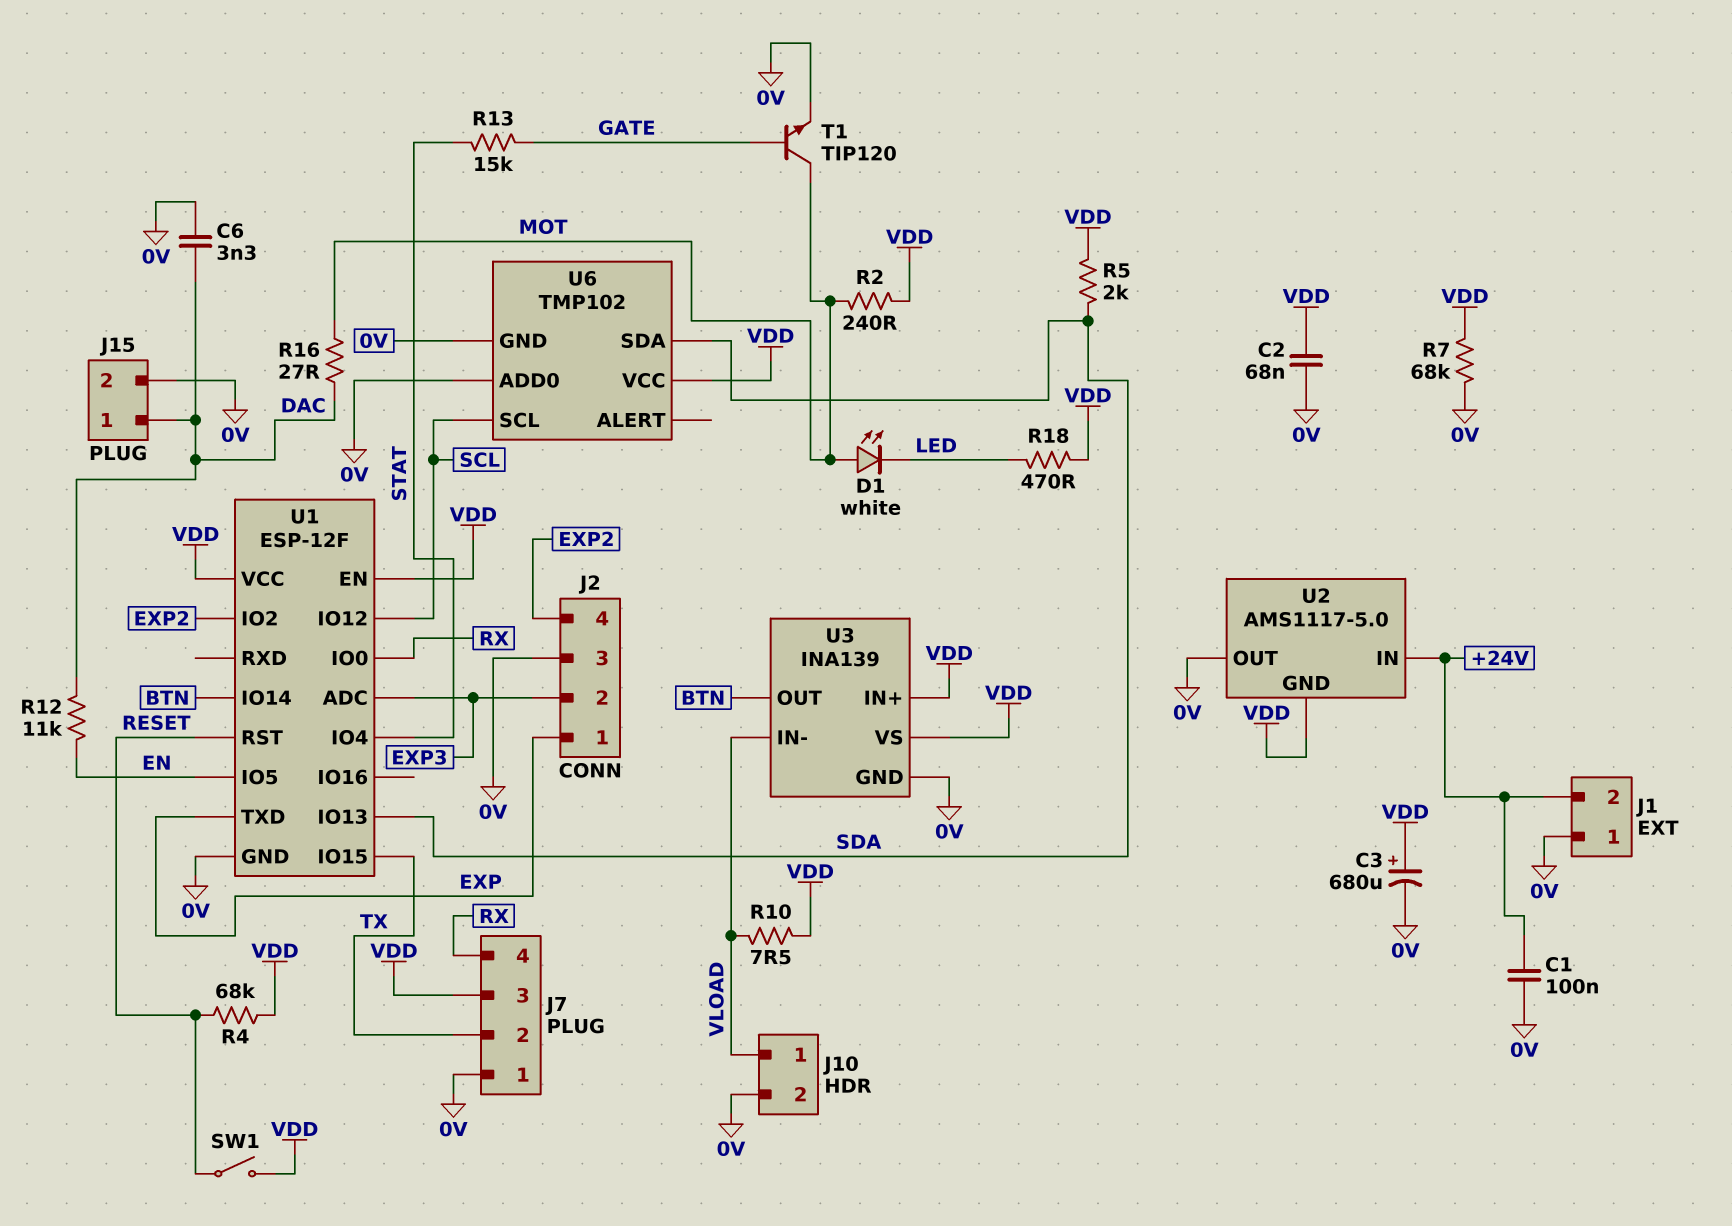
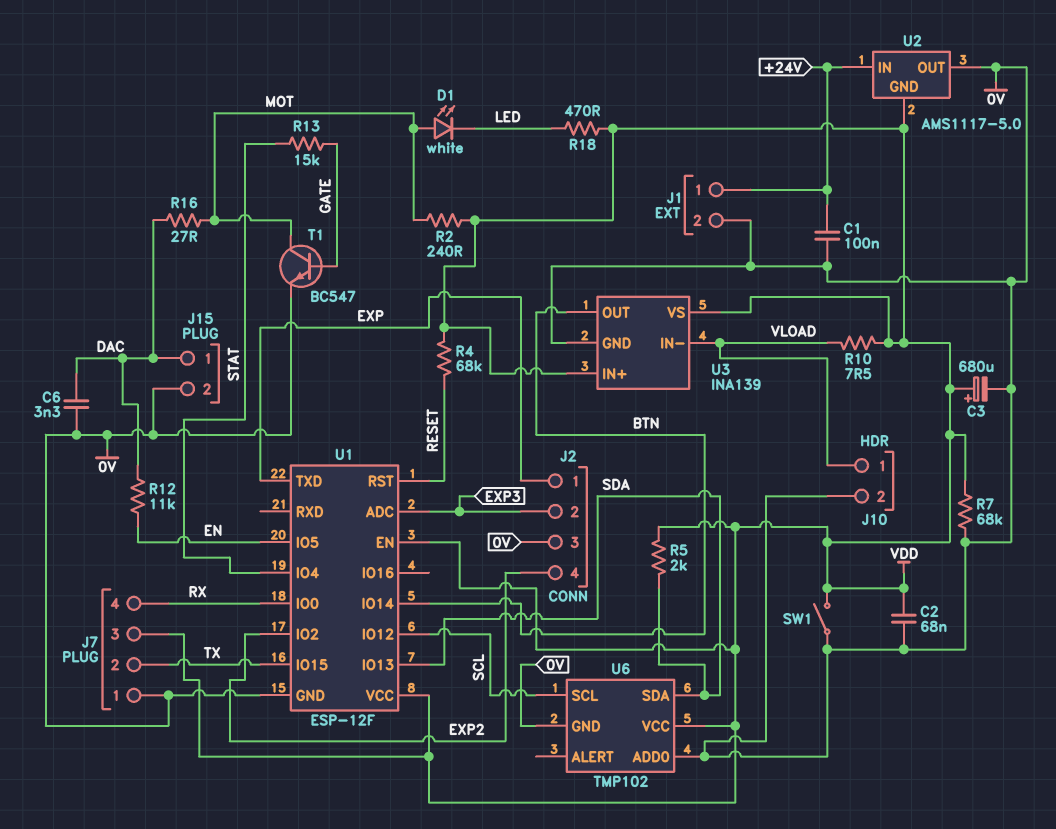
J1 pin 1: 0V -> +24V
J1 pin 2: +24V -> 0V
SW1: switch (RESET, VDD) -> switch (0V, VDD)
T1: NPN TIP120 (B GATE, C MOT, E 0V) -> NPN BC547 (B GATE, C MOT, E 0V)

